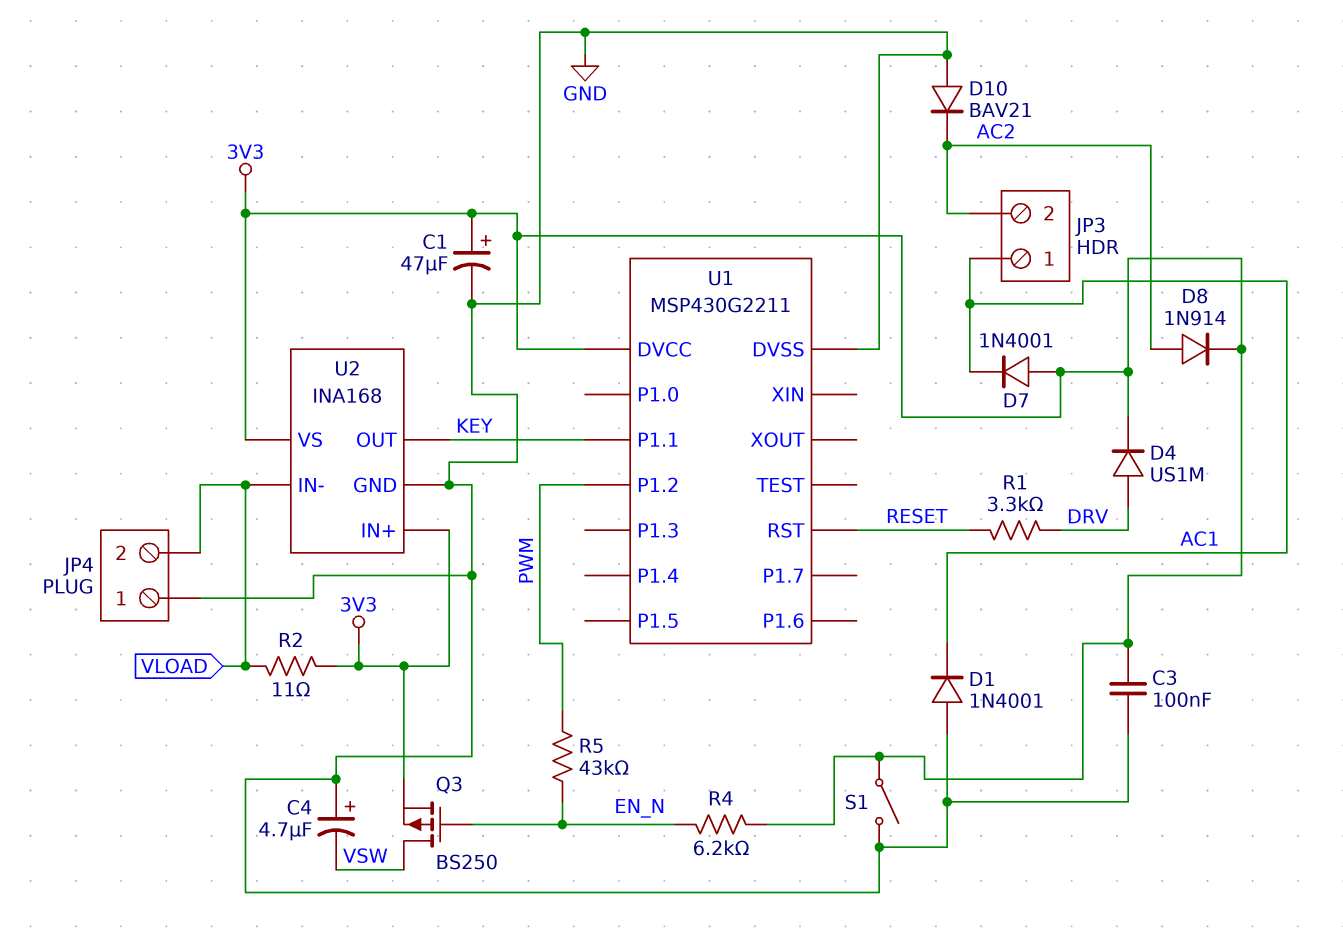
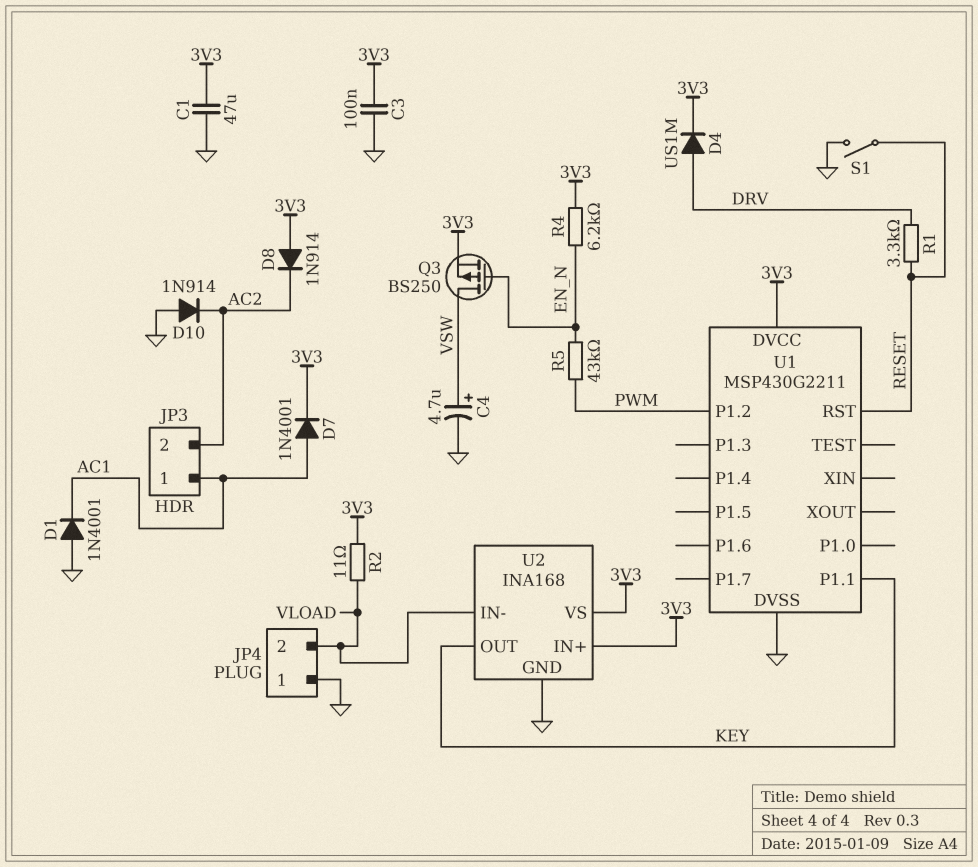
C1: 47uF (plus 3V3, minus GND) -> 47uF (3V3, GND)
C4: 4.7uF (plus GND, minus VSW) -> 4.7uF (plus VSW, minus GND)
D7: diode 1N4001 (A 3V3, K AC1) -> diode 1N4001 (A AC1, K 3V3)
D8: diode 1N914 (A AC2, K 3V3) -> diode 1N914 (A 3V3, K AC2)
D10: diode BAV21 (A GND, K AC2) -> diode 1N914 (A GND, K AC2)
S1: switch (3V3, GND) -> switch (GND, RESET)

